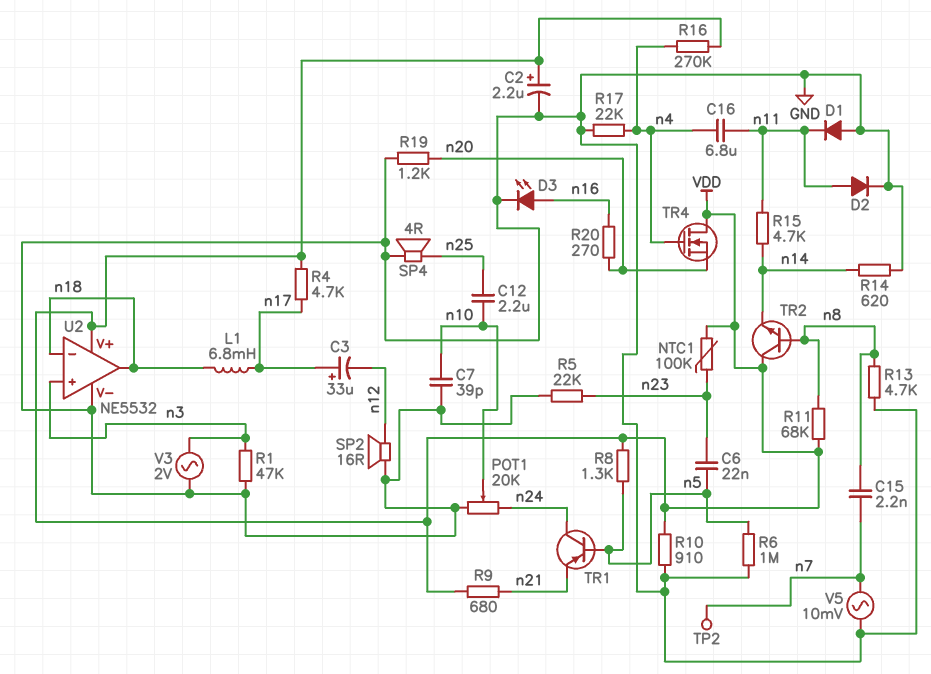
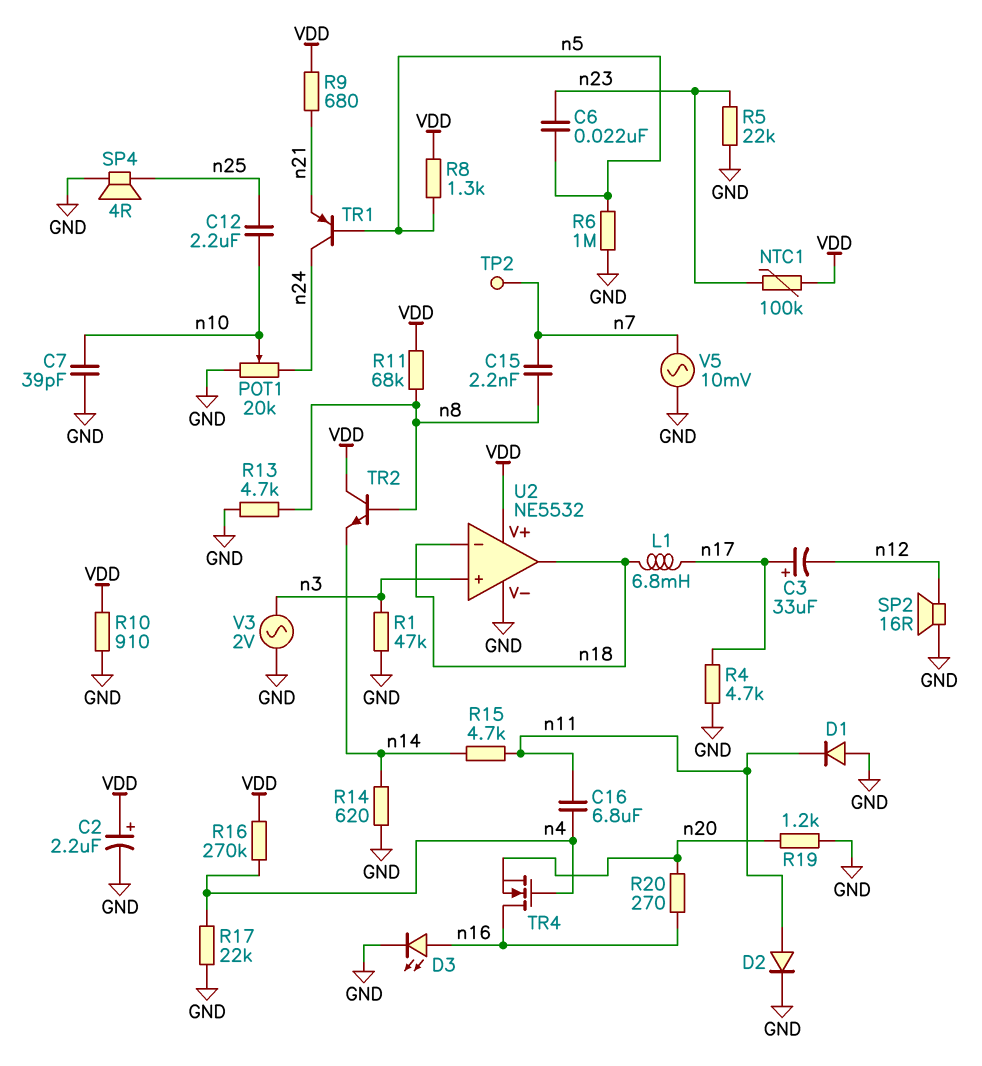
R4: 4.7k (VDD, n17) -> 4.7k (GND, n17)
TR4: NMOS (G n4, D VDD, S n20) -> NMOS (G n4, D n16, S n20)

